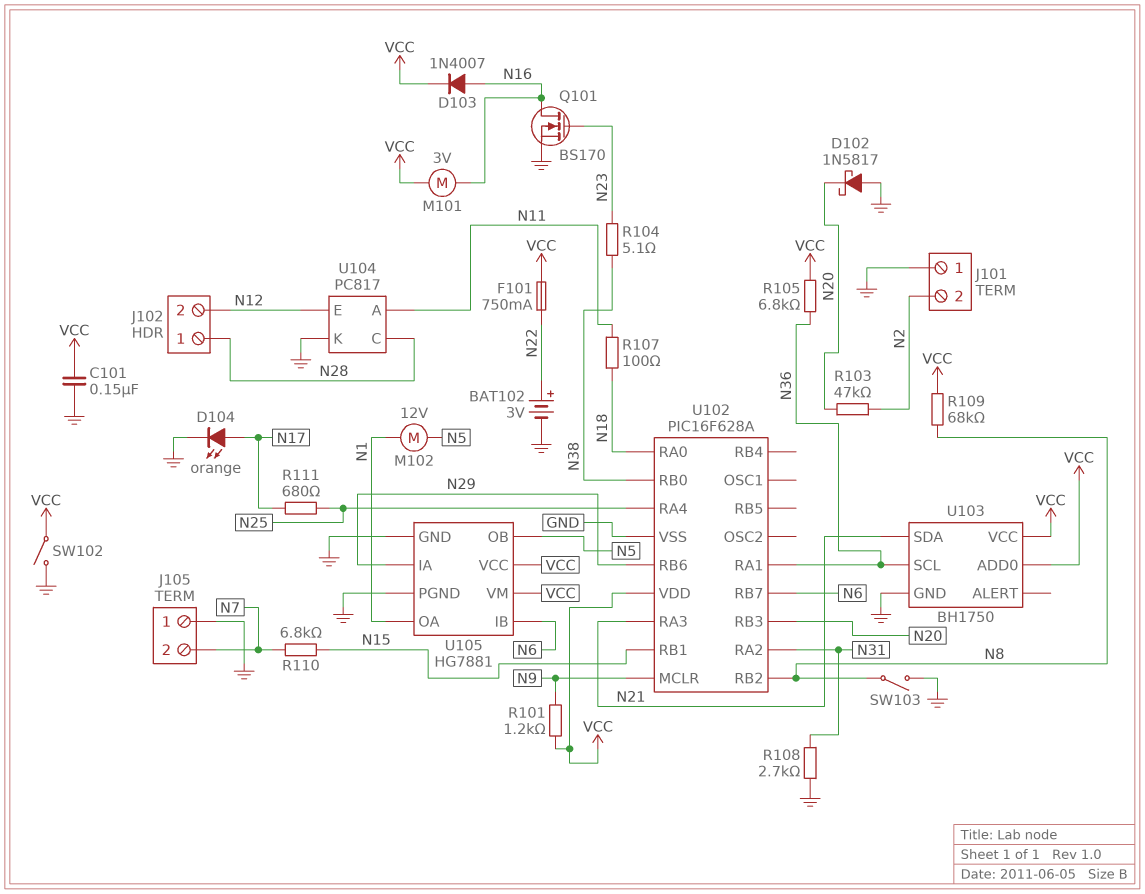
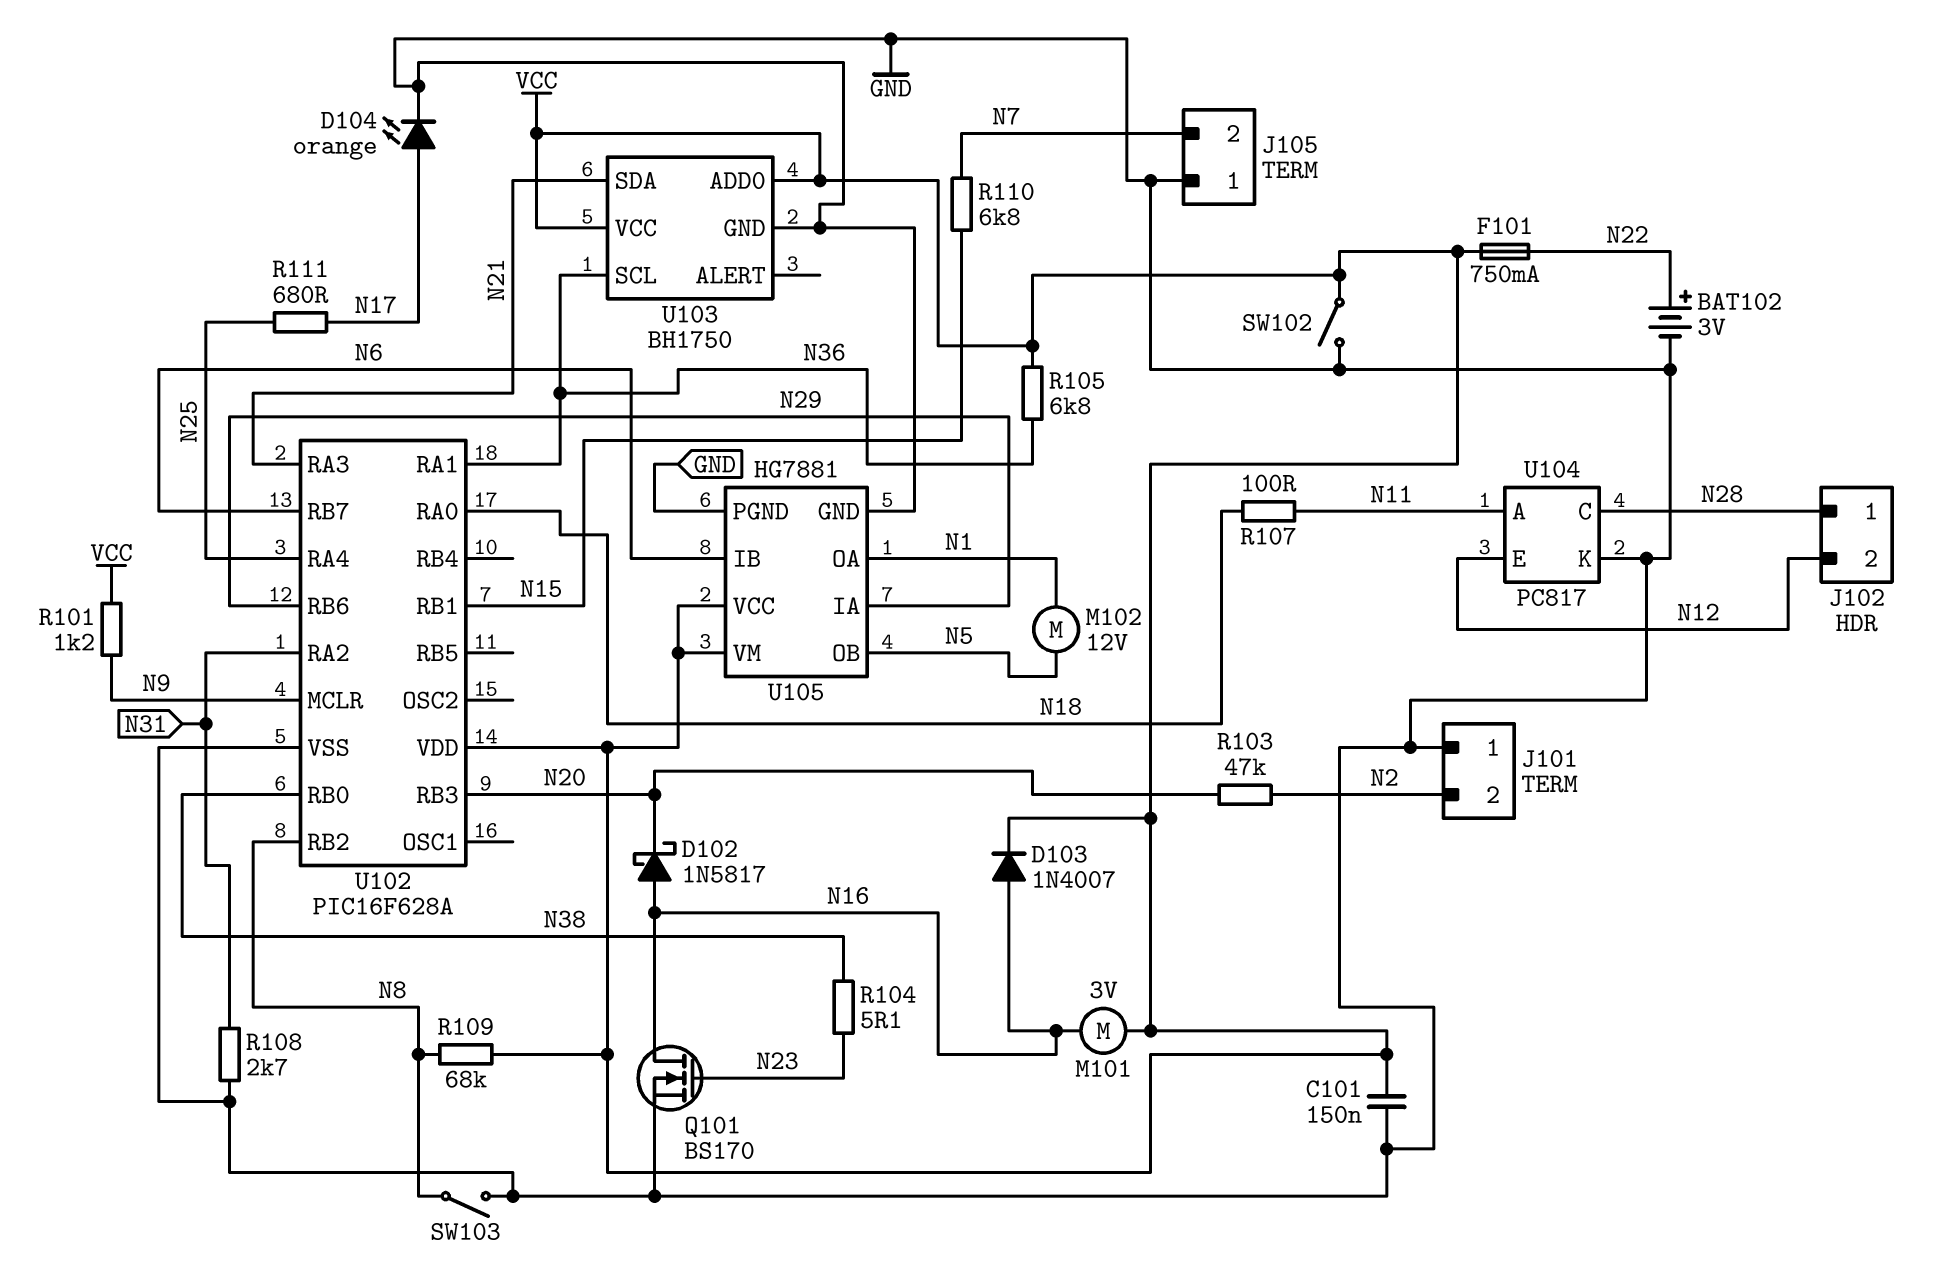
D102: schottky 1N5817 (A GND, K N20) -> schottky 1N5817 (A N16, K N20)

